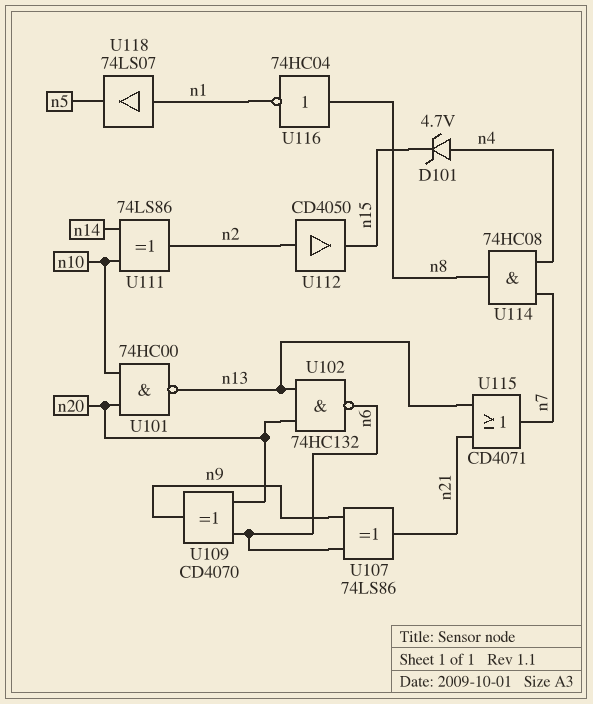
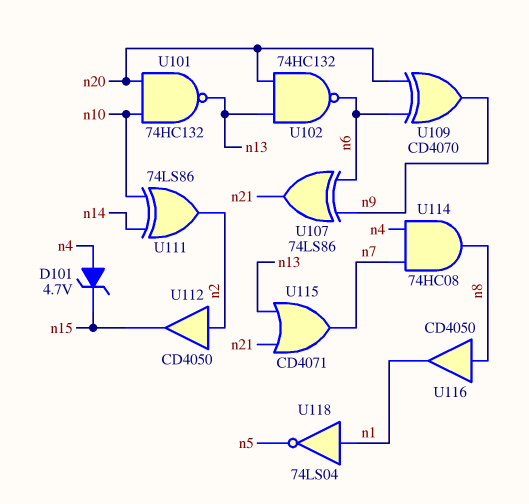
U101: NAND 74HC00 (in n10, in n20, out n13) -> NAND 74HC132 (in n10, in n20, out n13)
U116: NOT 74HC04 (in n8, out n1) -> buffer CD4050 (in n8, out n1)
U118: buffer 74LS07 (in n1, out n5) -> NOT 74LS04 (in n1, out n5)

